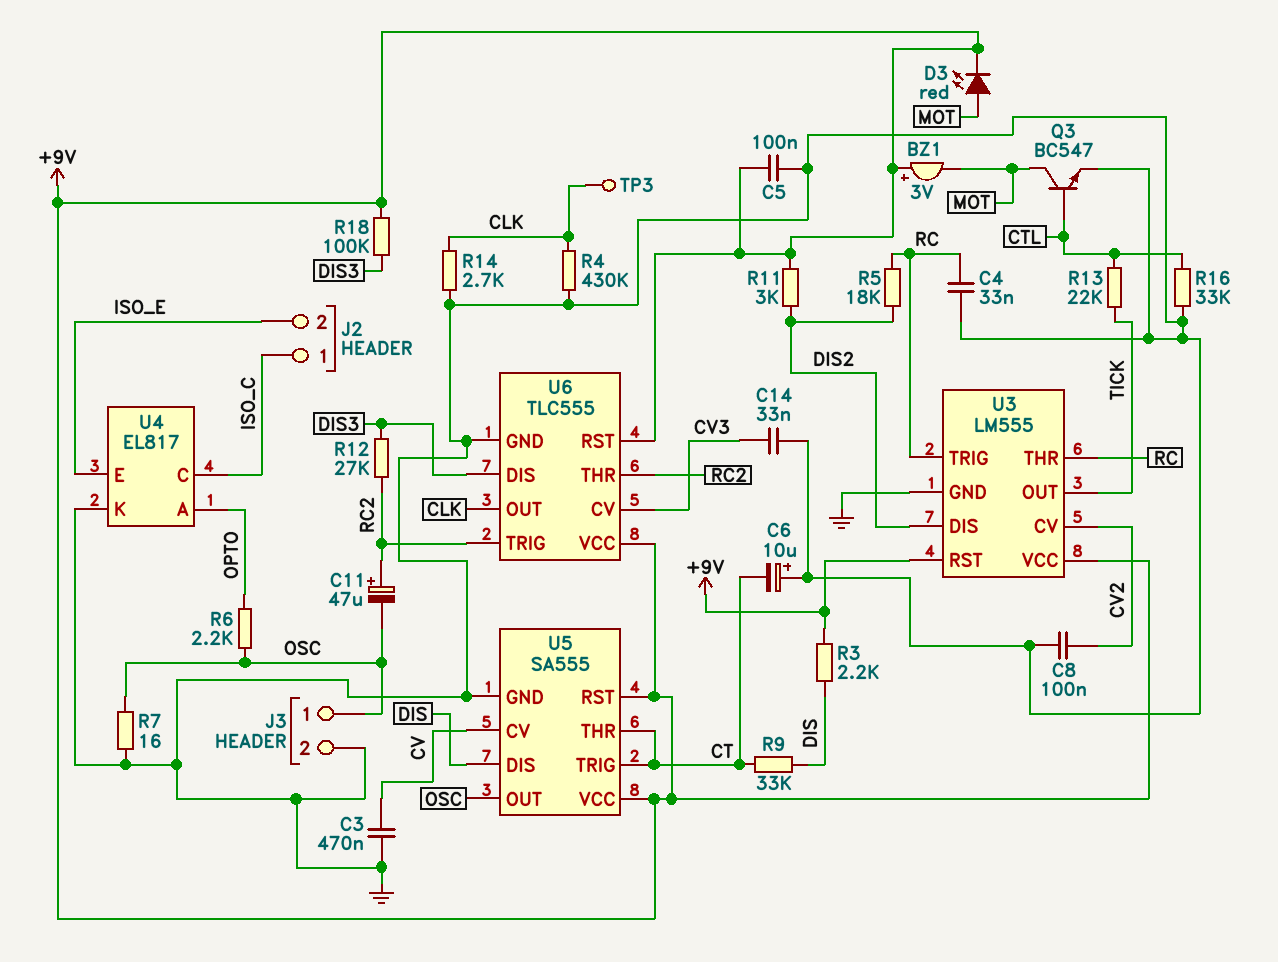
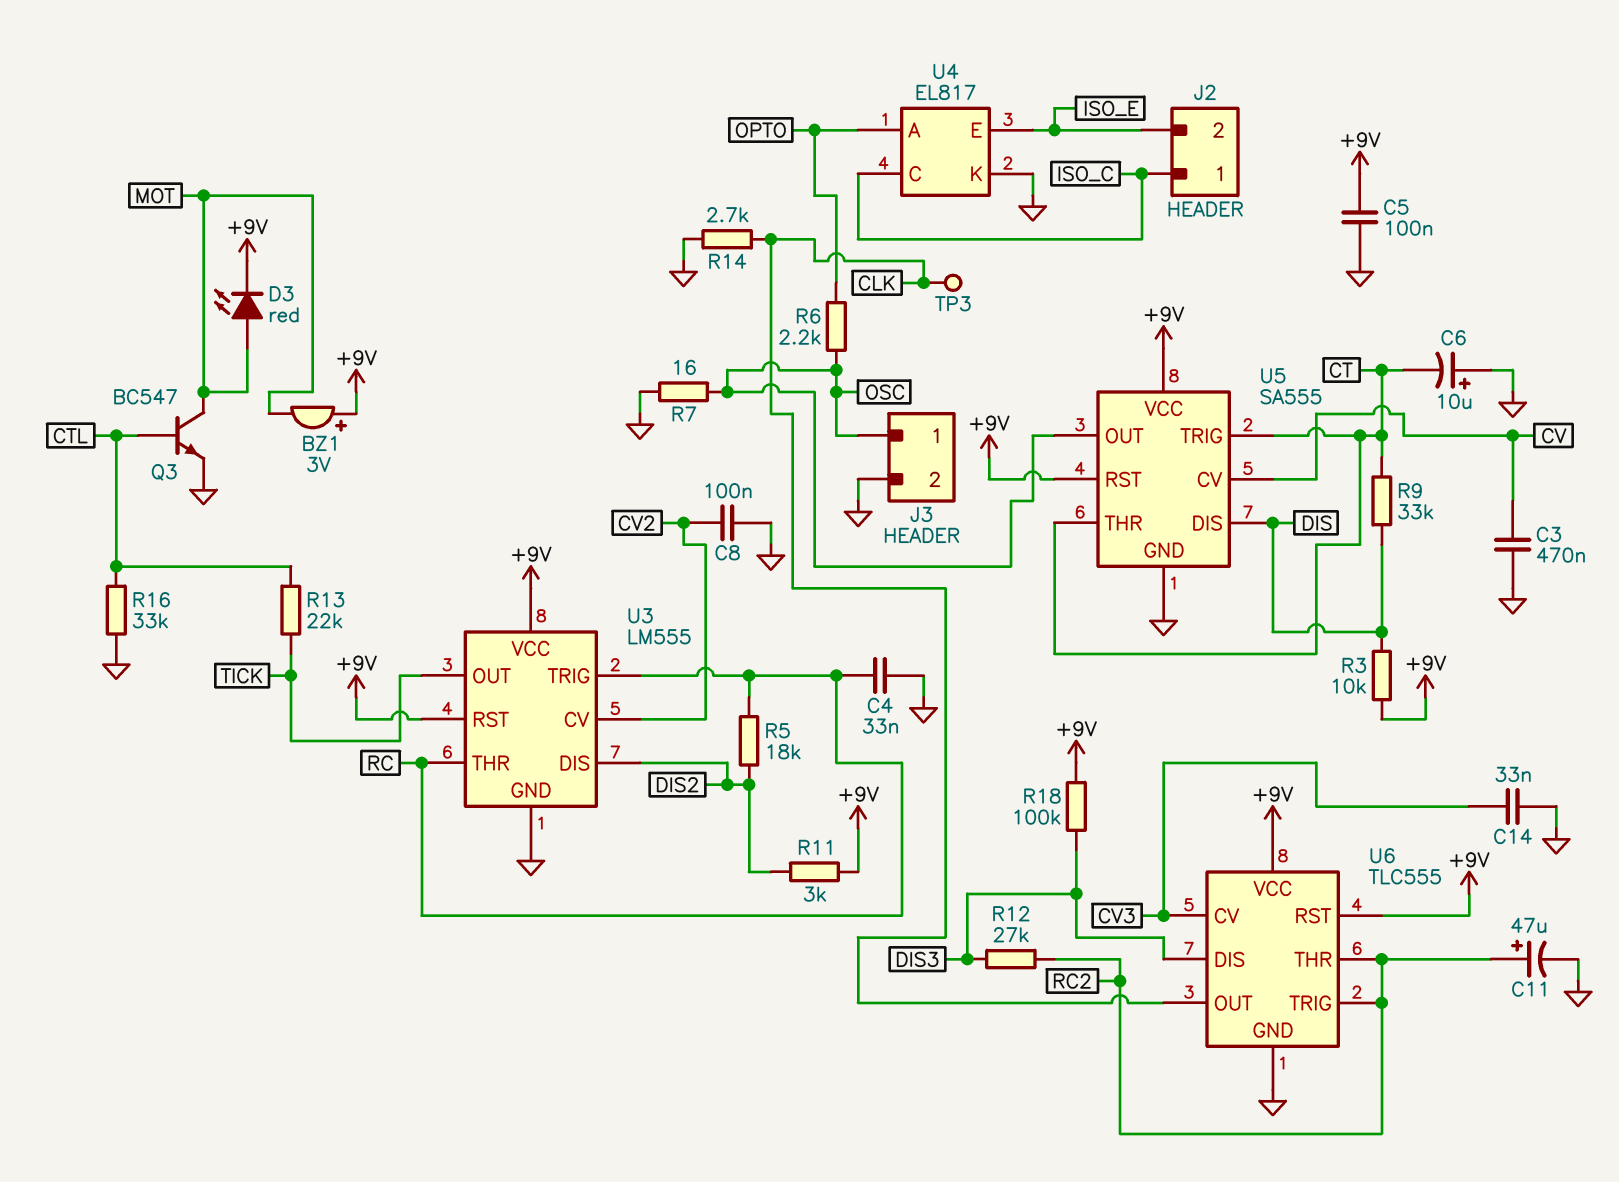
C11: 47uF (plus RC2, minus OSC) -> 47uF (plus RC2, minus GND)
R3: 2.2k (+9V, DIS) -> 10k (+9V, DIS)
R4: 430k (CLK, GND) -> none

